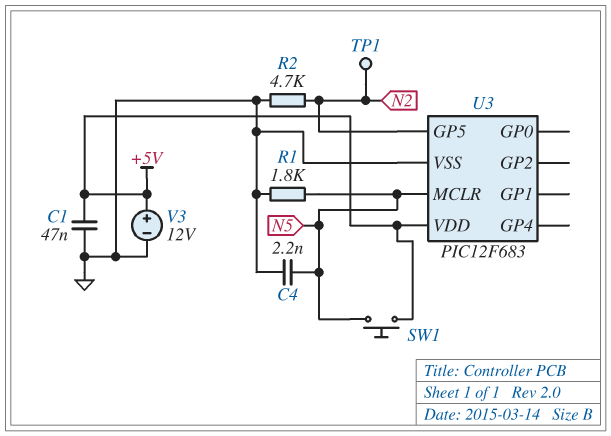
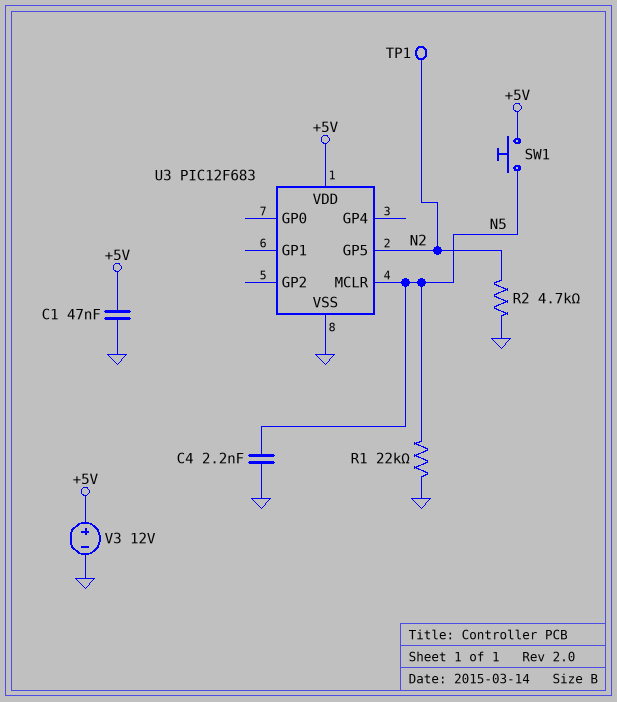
R1: 1.8k (GND, N5) -> 22k (GND, N5)

